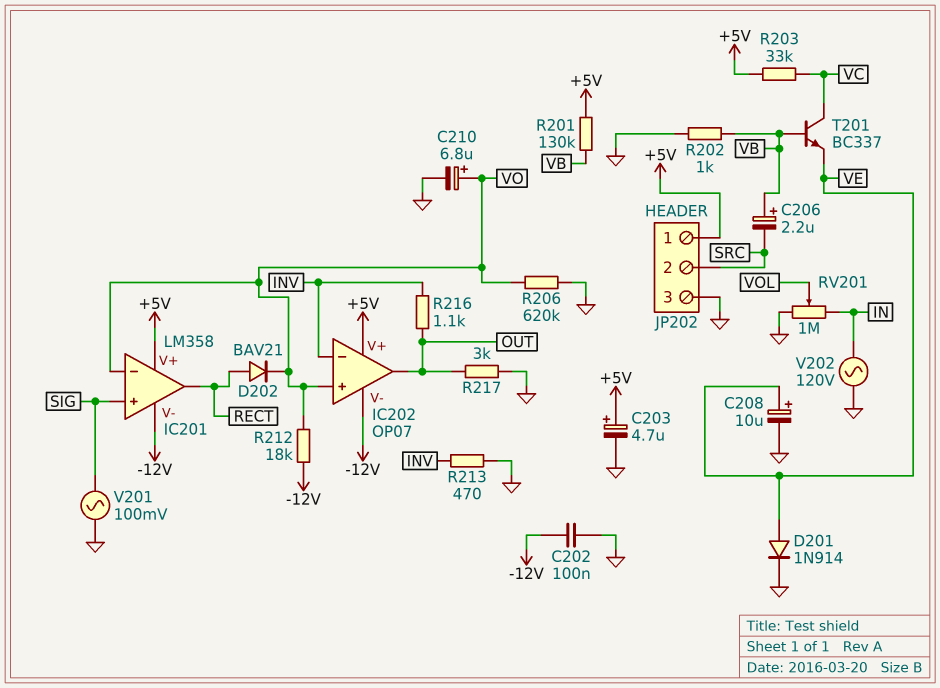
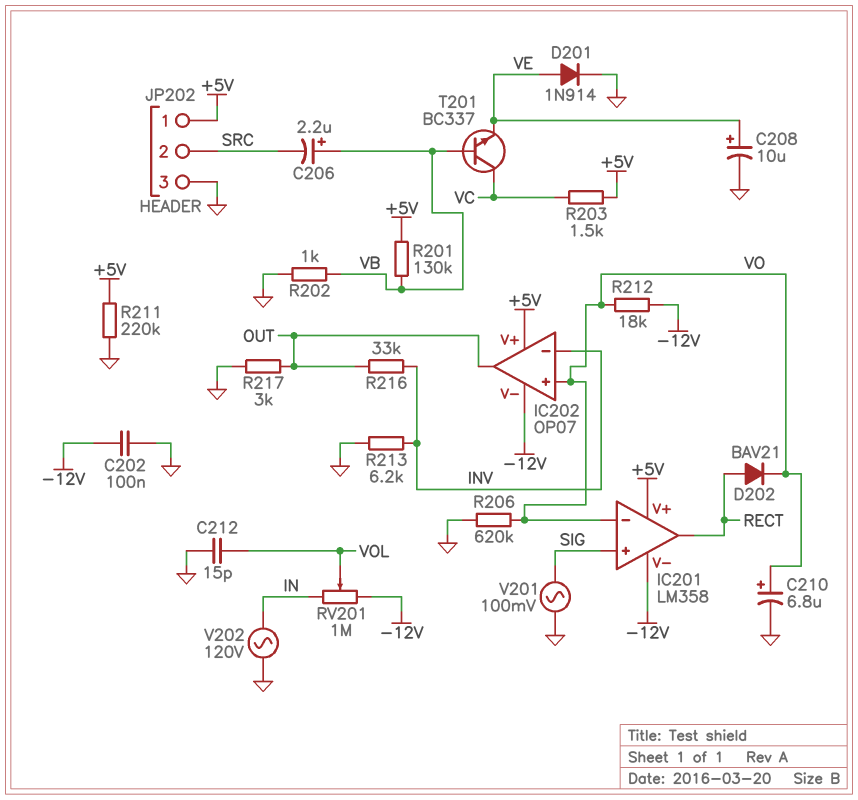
C203: 4.7uF (plus +5V, minus GND) -> none
C212: none -> 15pF (GND, VOL)
R203: 33k (+5V, VC) -> 1.5k (+5V, VC)
R211: none -> 220k (+5V, GND)
R213: 470 (GND, INV) -> 6.2k (GND, INV)
R216: 1.1k (INV, OUT) -> 33k (INV, OUT)
RV201: 1M (GND, IN, wiper VOL) -> 1M (-12V, IN, wiper VOL)

